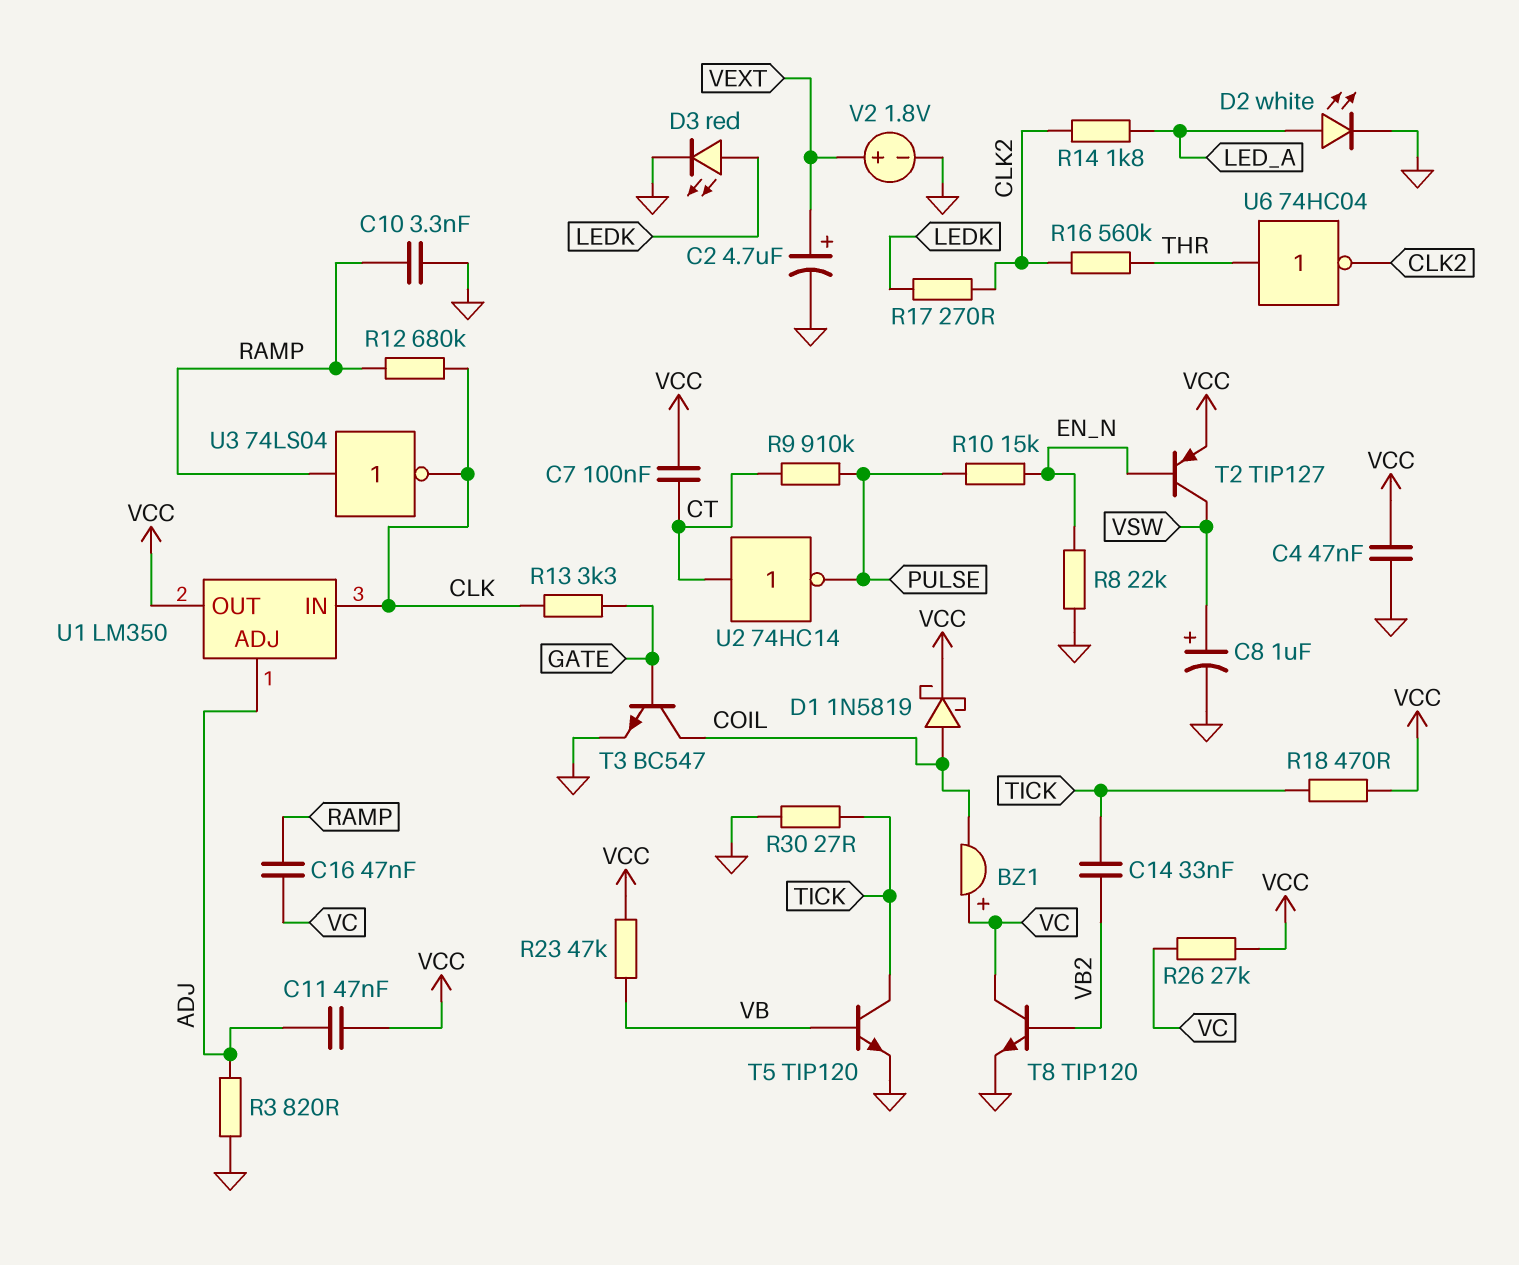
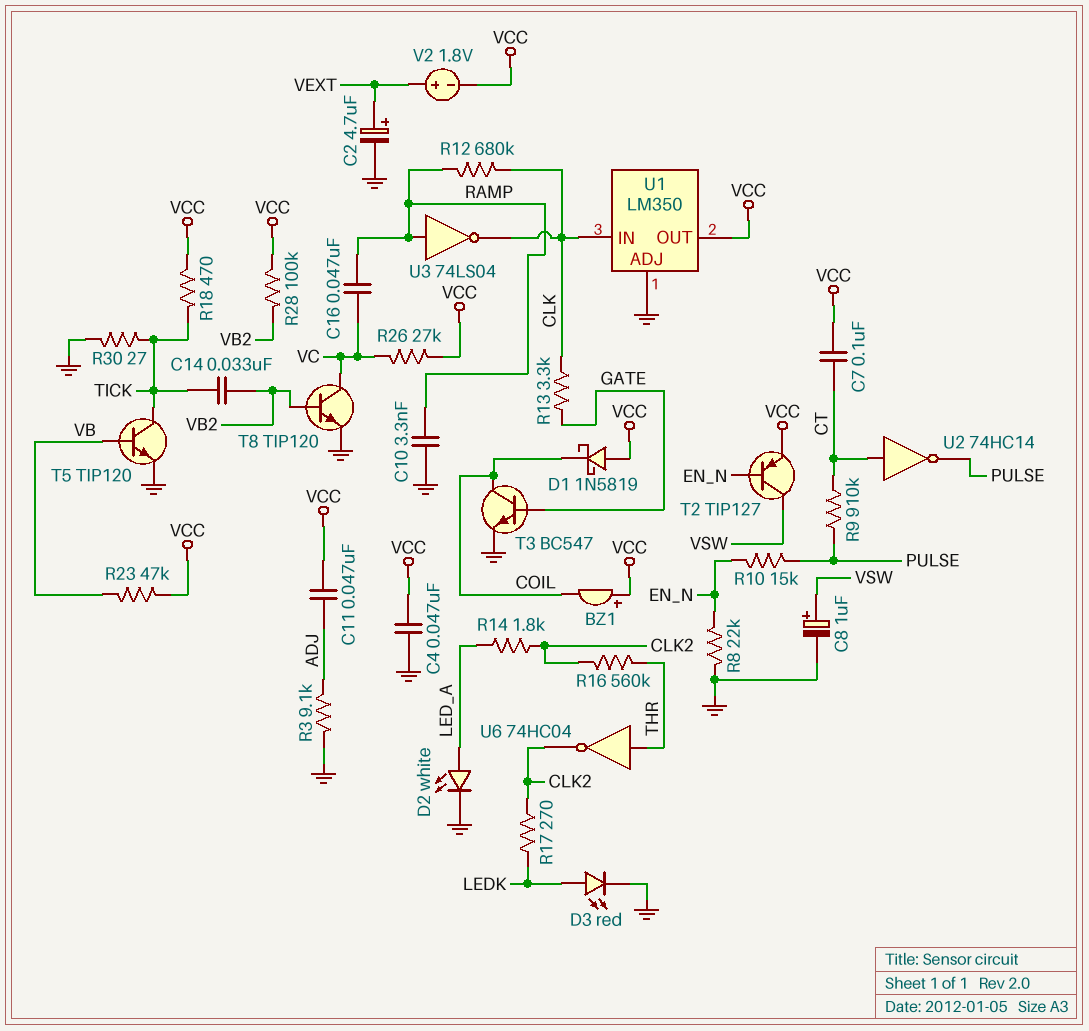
BZ1: buzzer (plus VC, minus COIL) -> buzzer (plus VCC, minus COIL)
D1: schottky 1N5819 (A COIL, K VCC) -> schottky 1N5819 (A VCC, K COIL)
R3: 820 (ADJ, GND) -> 9.1k (ADJ, GND)
R28: none -> 100k (VB2, VCC)
U1 pin ADJ: ADJ -> GND
V2: 1.8V (plus VEXT, minus GND) -> 1.8V (plus VEXT, minus VCC)

